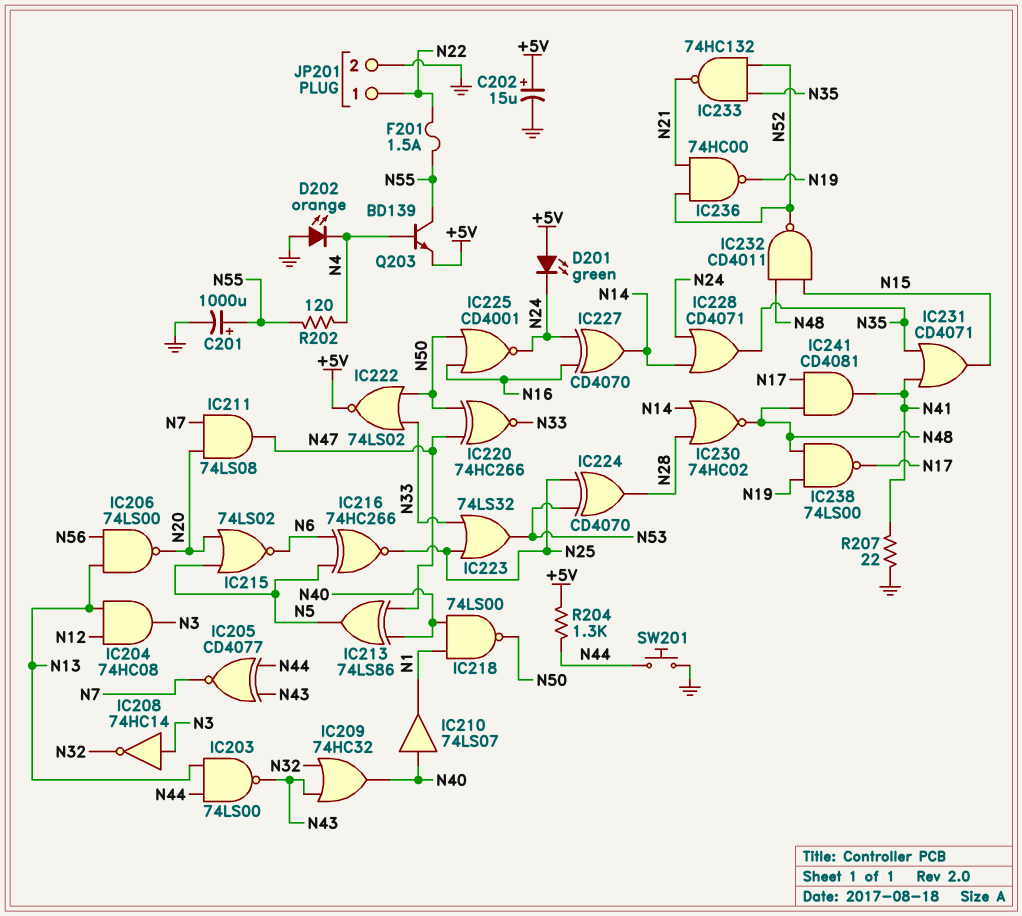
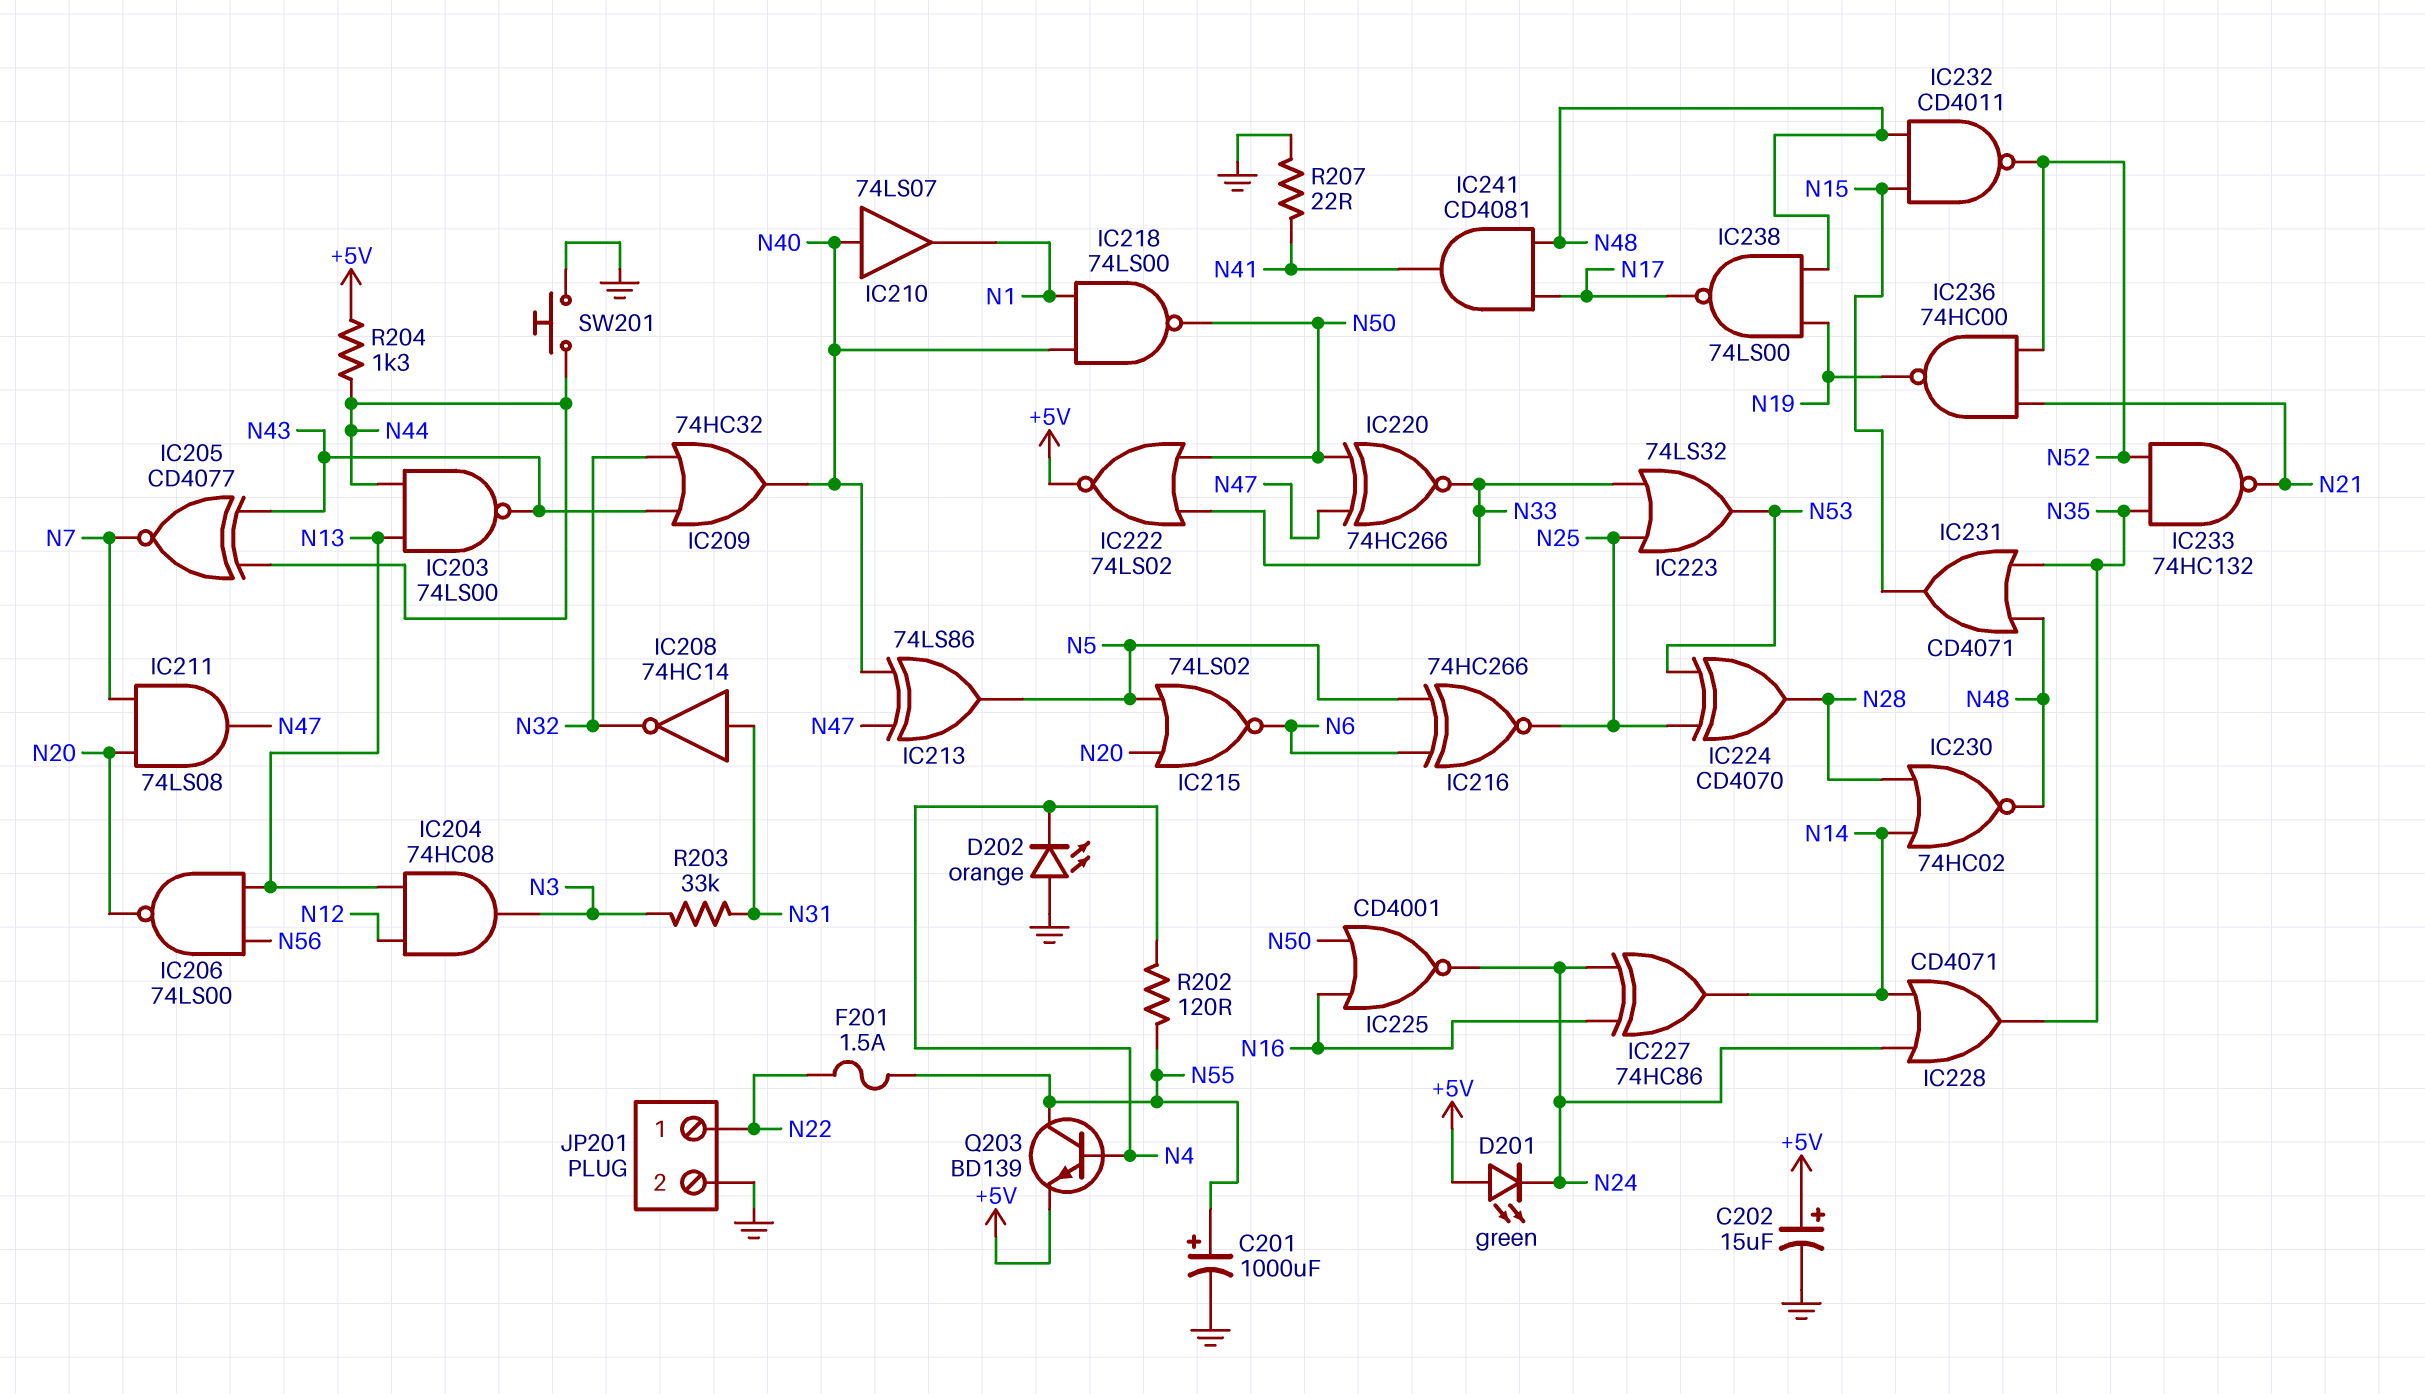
IC208: NOT 74HC14 (in N3, out N32) -> NOT 74HC14 (in N31, out N32)
IC227: XOR CD4070 (in N16, in N24, out N14) -> XOR 74HC86 (in N16, in N24, out N14)
IC231: OR CD4071 (in N35, in N41, out N15) -> OR CD4071 (in N35, in N48, out N15)
R203: none -> 33k (N3, N31)

